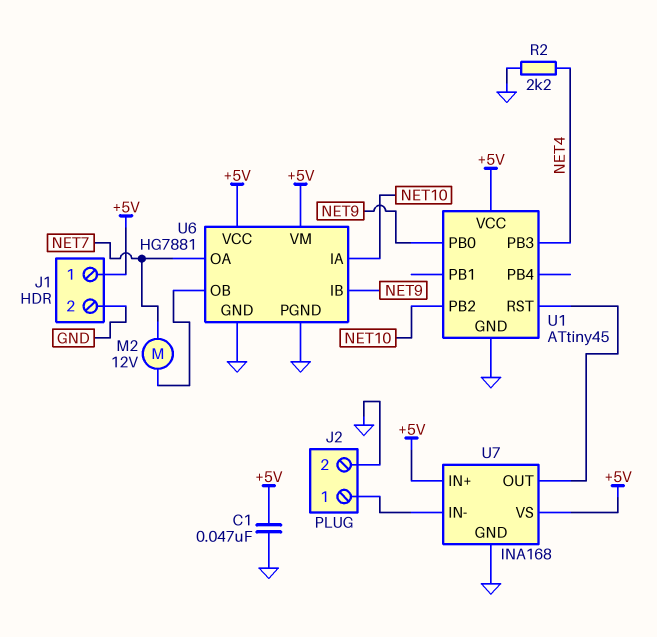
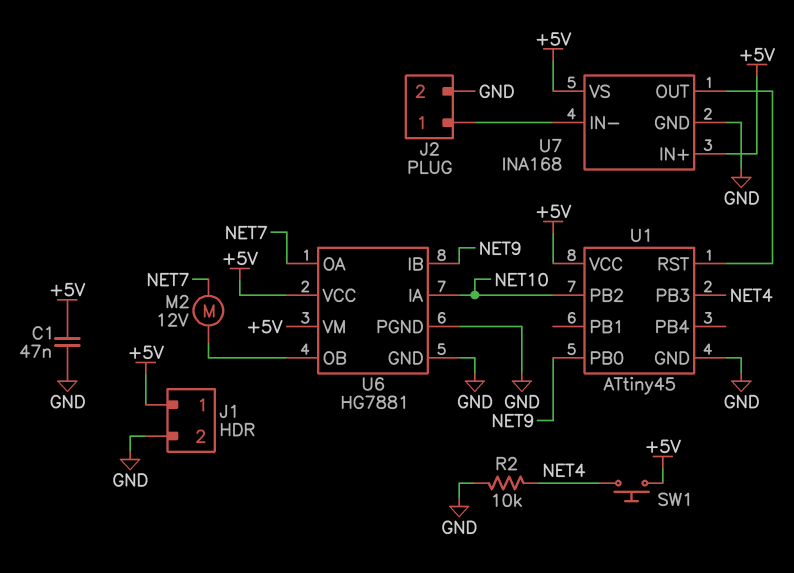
R2: 2.2k (GND, NET4) -> 10k (GND, NET4)
SW1: none -> button (+5V, NET4)

